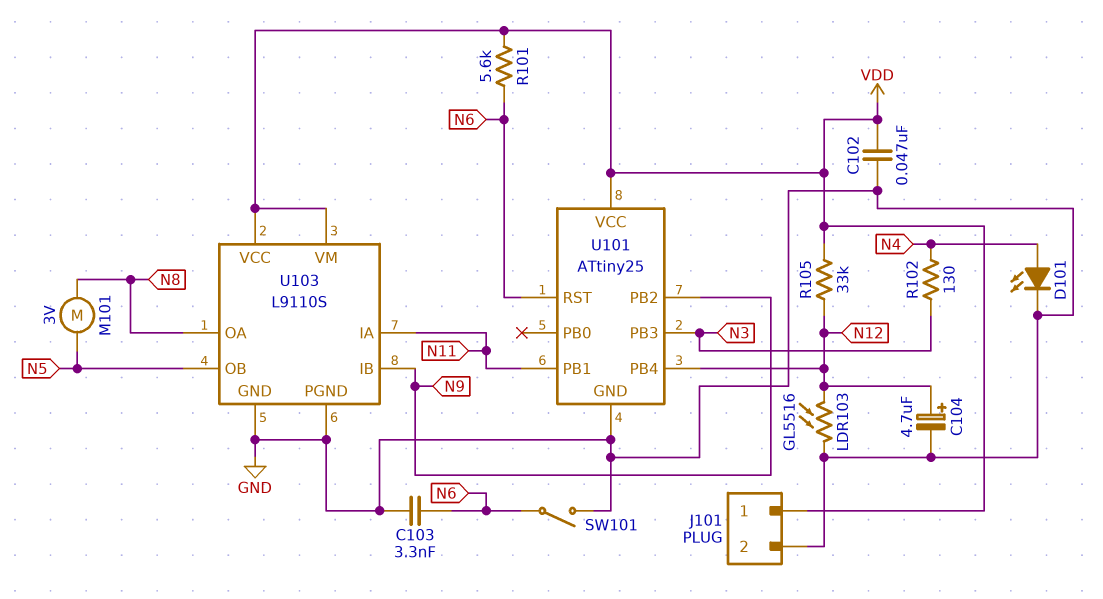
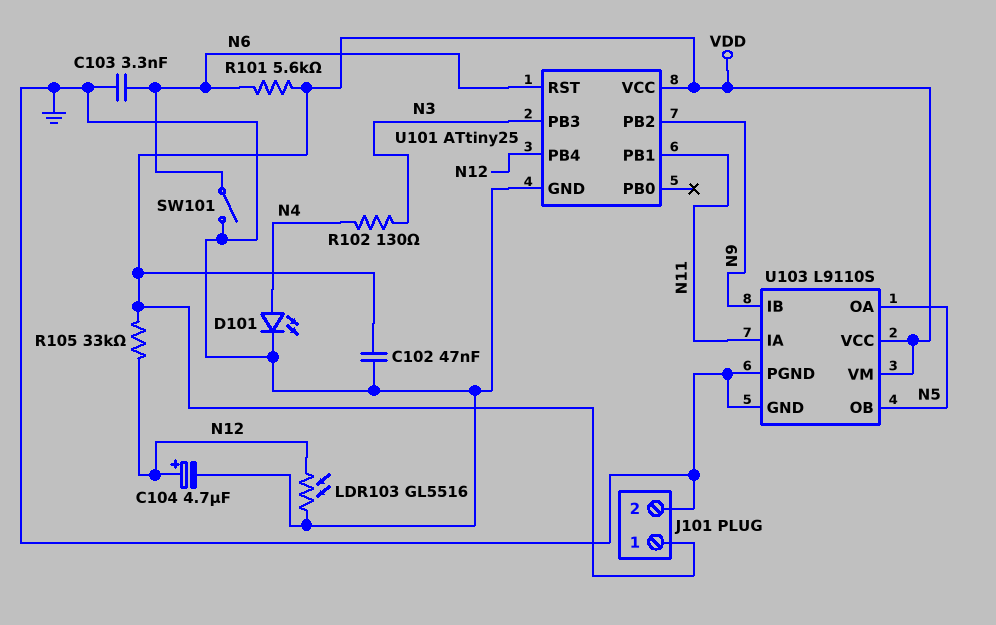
M101: motor 3V (N5, N8) -> none
U103 pin OA: N8 -> N5

